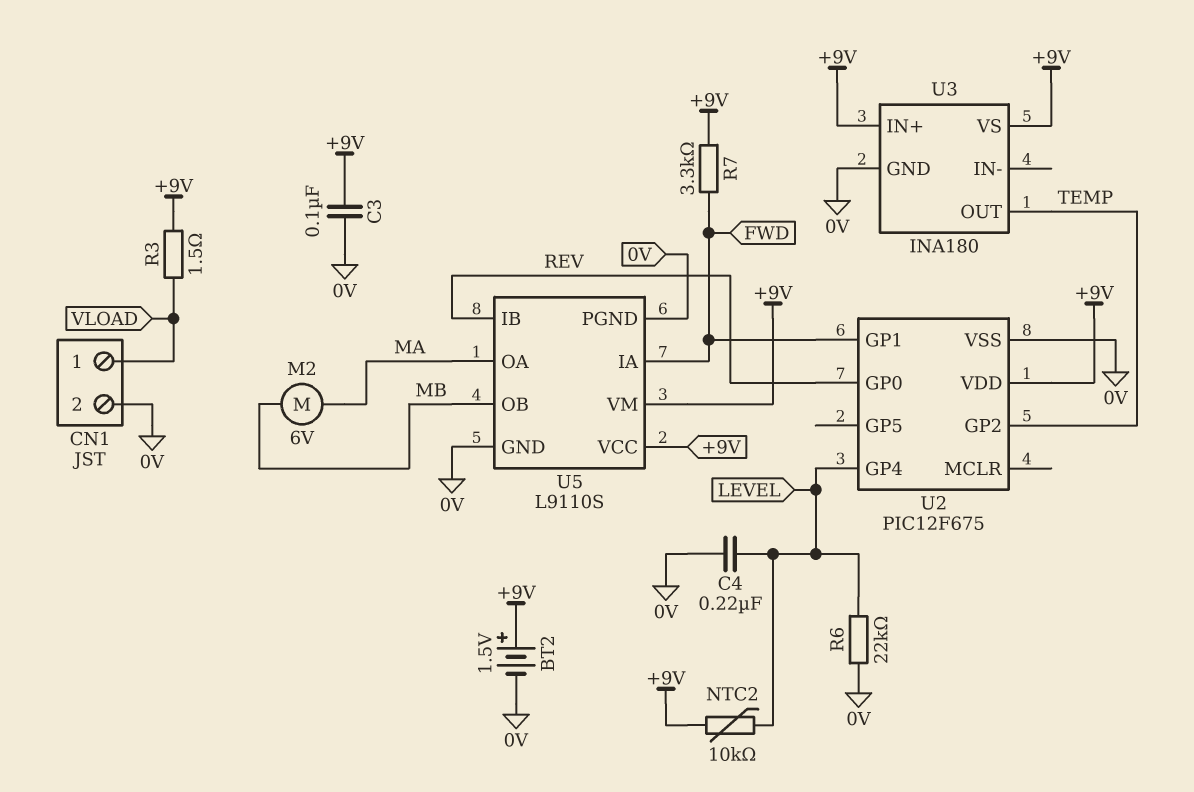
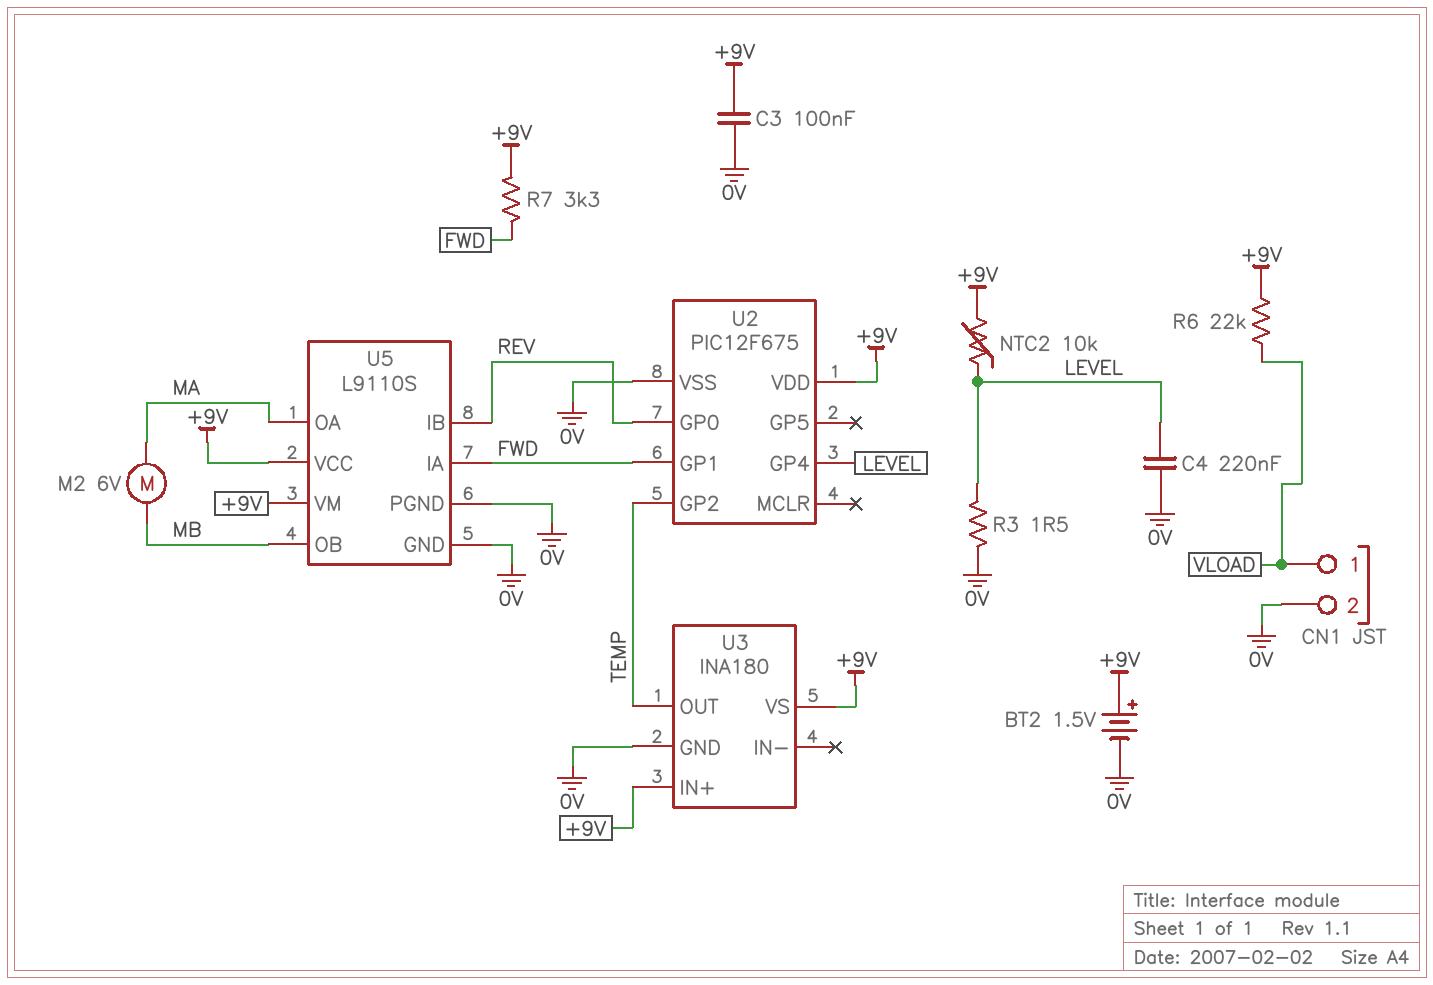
R3: 1.5 (+9V, VLOAD) -> 1.5 (0V, LEVEL)
R6: 22k (0V, LEVEL) -> 22k (+9V, VLOAD)

